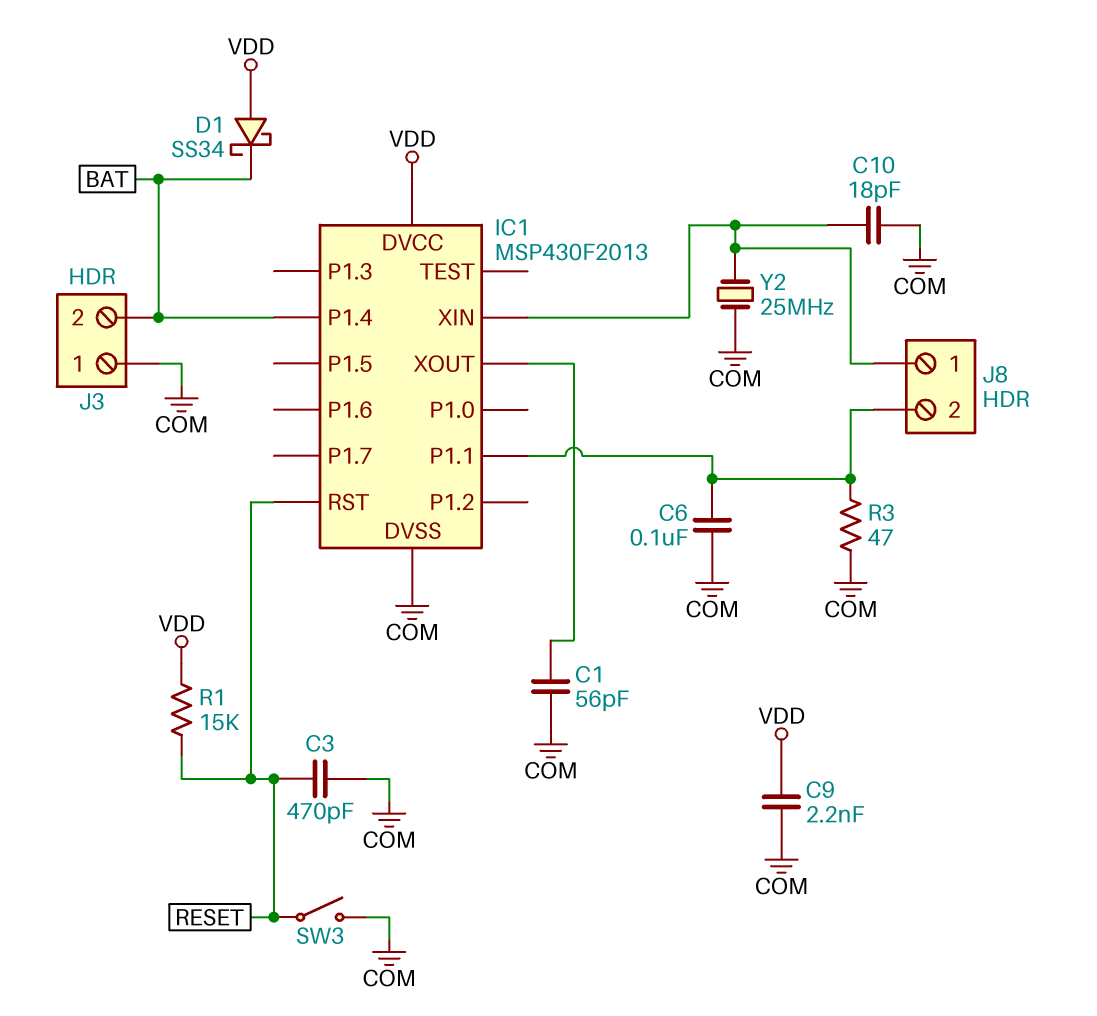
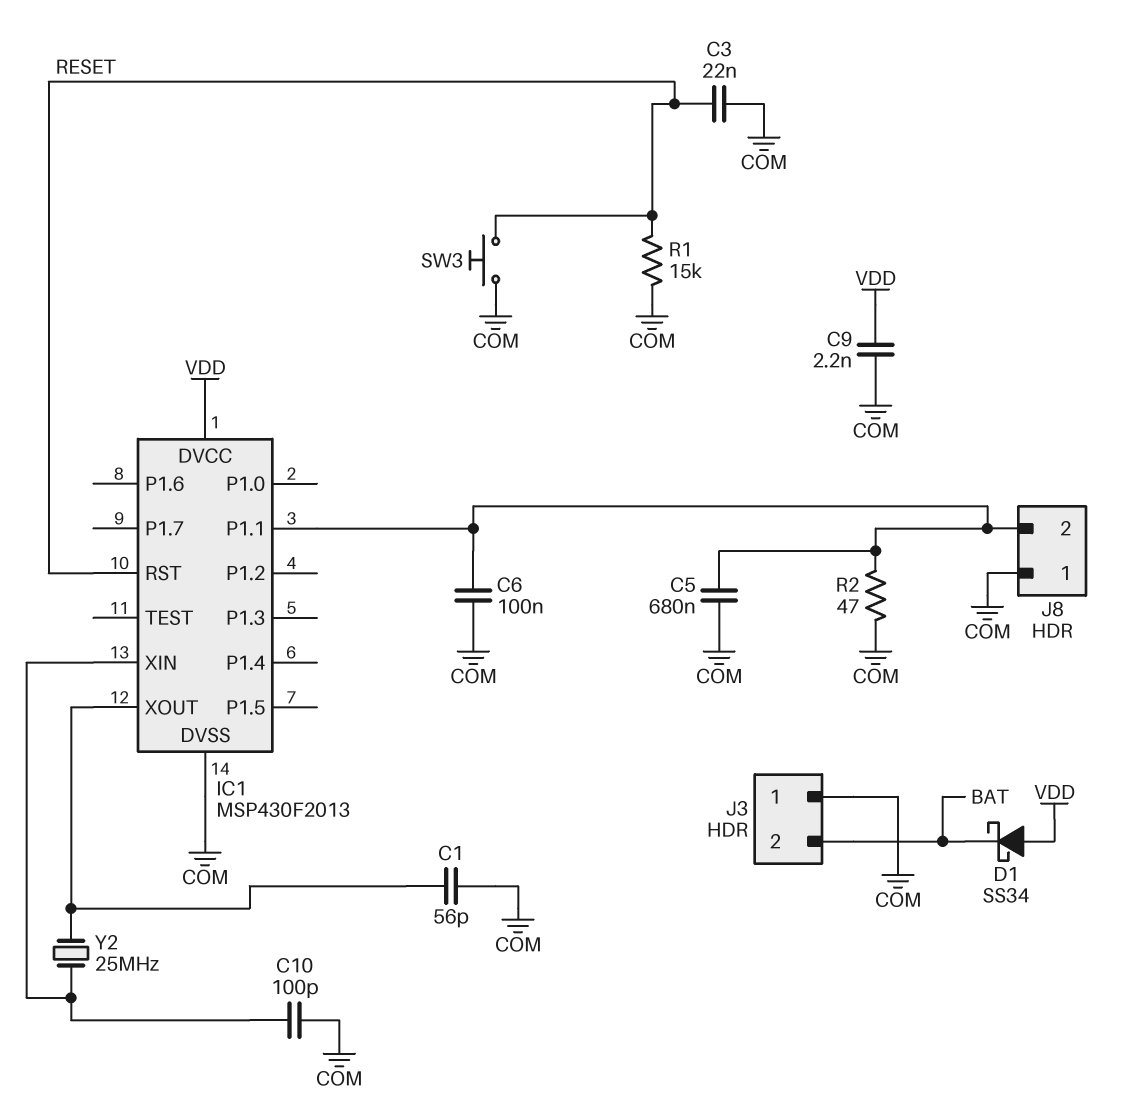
C3: 470pF (COM, RESET) -> 22nF (COM, RESET)
C5: none -> 680nF (COM, IC1/P1.1)
C10: 18pF (COM, IC1/XIN) -> 100pF (COM, IC1/XIN)
IC1 pin P1.4: BAT -> none
J8 pin 1: IC1/XIN -> COM
R1: 15k (RESET, VDD) -> 15k (COM, RESET)
R2: none -> 47 (COM, IC1/P1.1)
R3: 47 (COM, IC1/P1.1) -> none
SW3: switch (COM, RESET) -> button (COM, RESET)
Y2: 25MHz (COM, IC1/XIN) -> 25MHz (IC1/XIN, IC1/XOUT)

